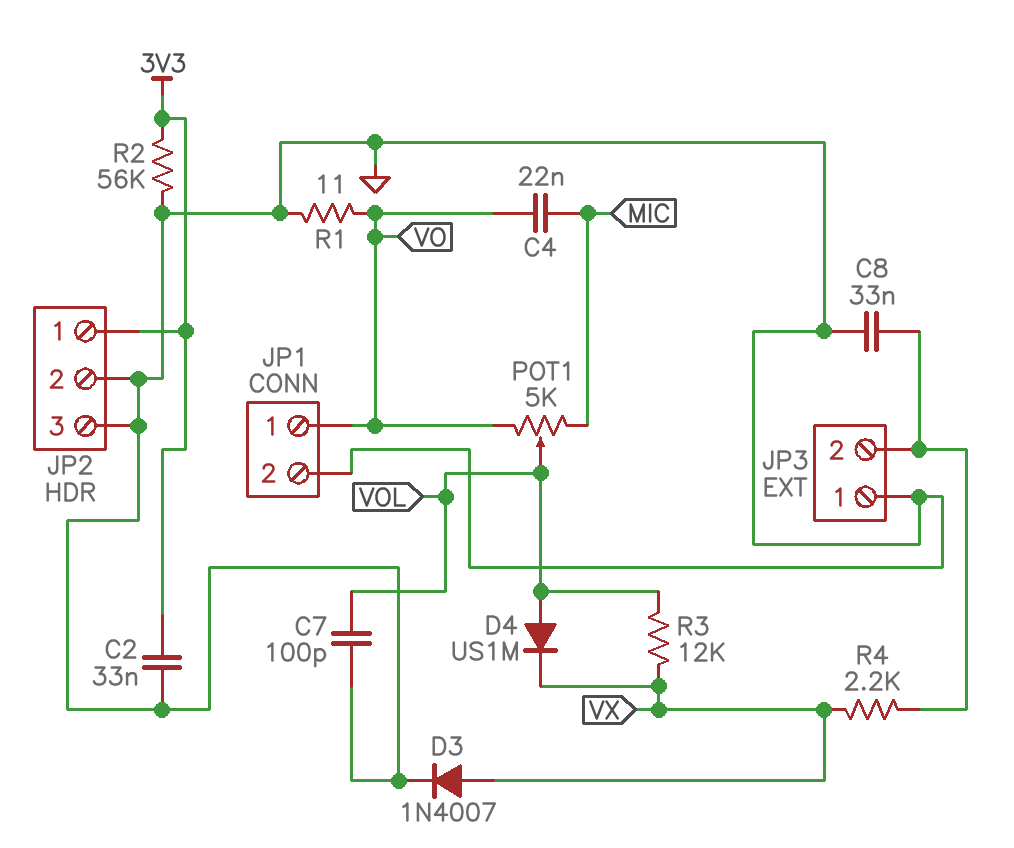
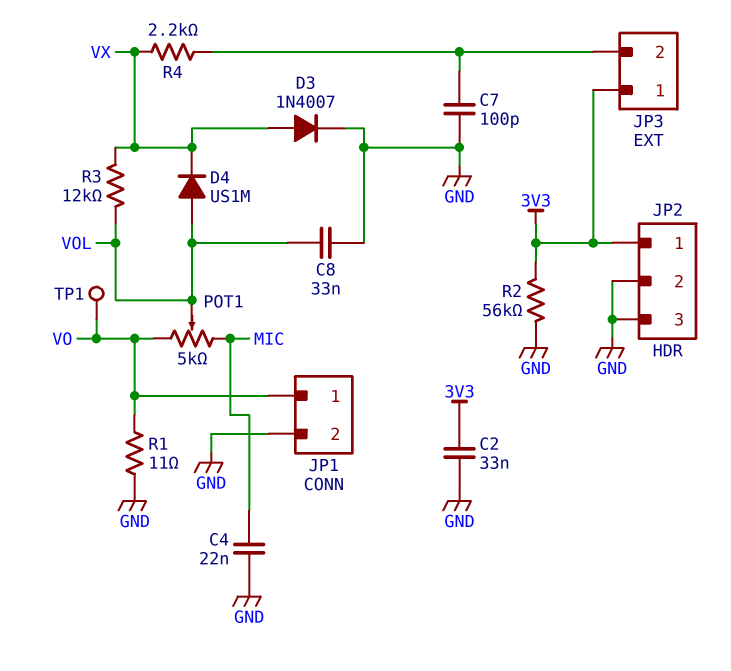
C4: 22nF (MIC, VO) -> 22nF (GND, MIC)
C7: 100pF (GND, VOL) -> 100pF (GND, JP3/2)
C8: 33nF (GND, JP3/2) -> 33nF (GND, VOL)
JP3 pin 1: GND -> 3V3
TP1: none -> test point (VO)

